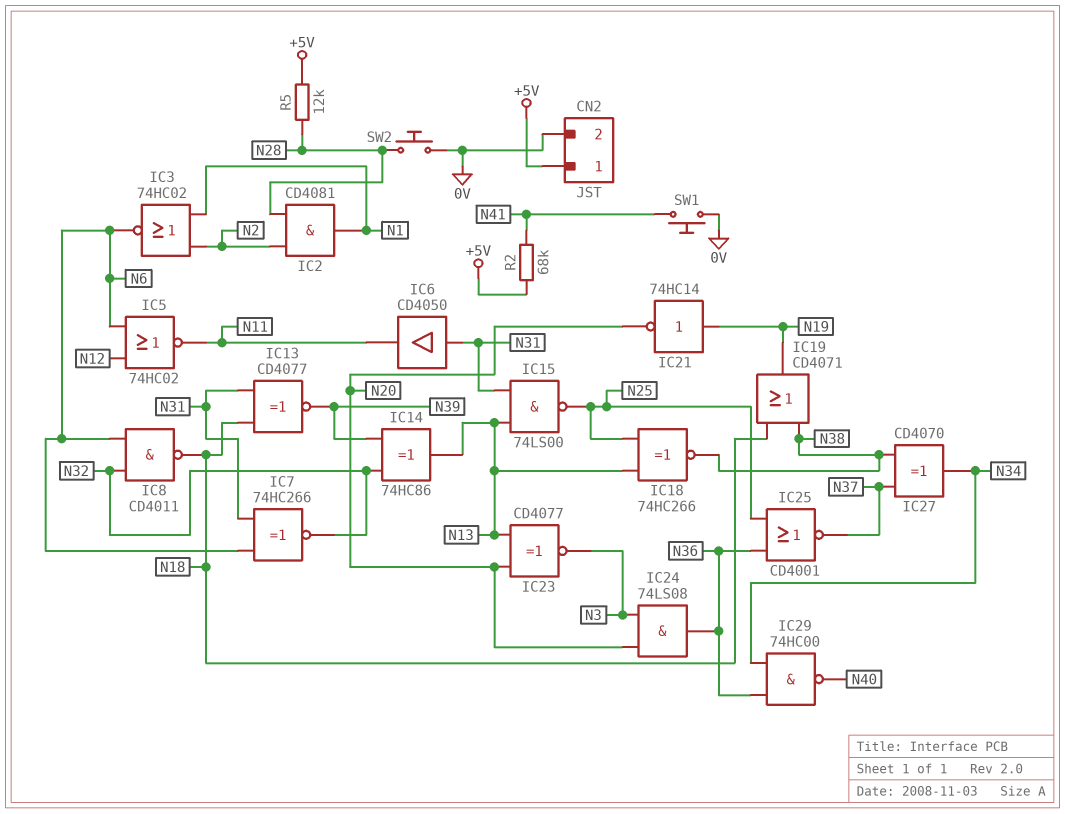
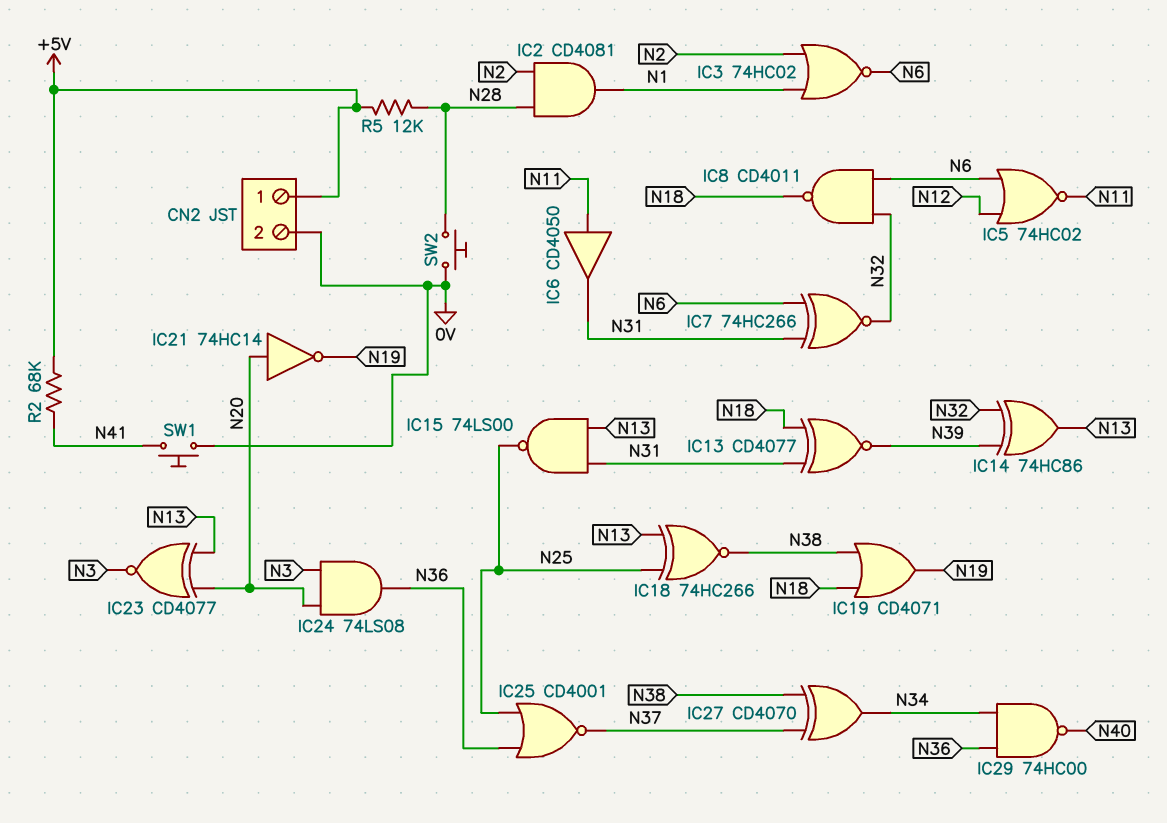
IC6: buffer CD4050 (in N31, out N11) -> buffer CD4050 (in N11, out N31)
IC21: NOT 74HC14 (in N19, out N20) -> NOT 74HC14 (in N20, out N19)

